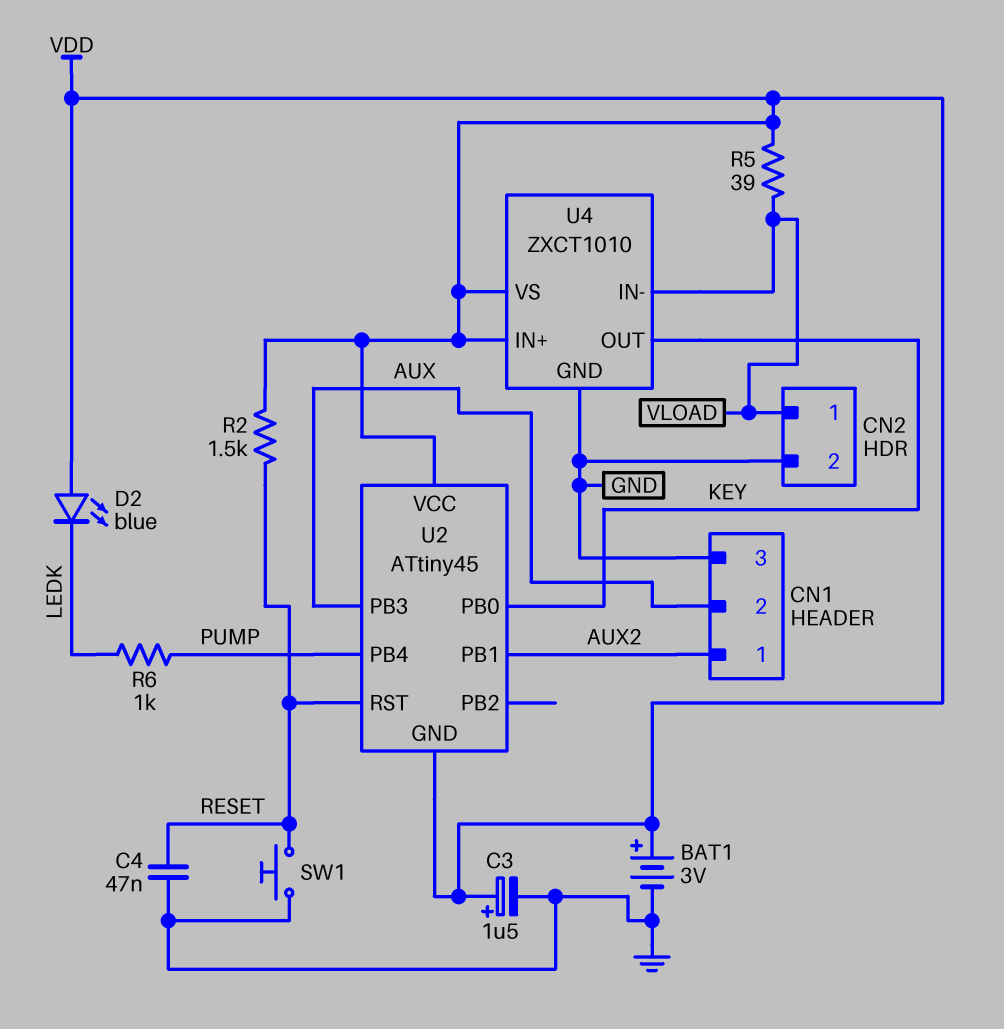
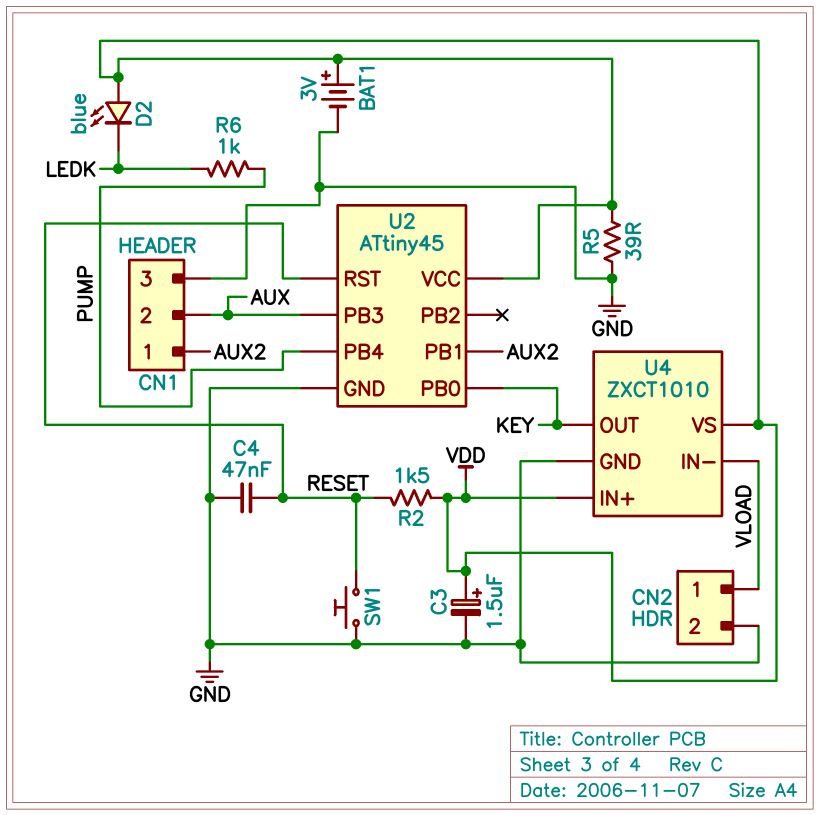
R5: 39 (VDD, VLOAD) -> 39 (GND, VDD)
U2 pin GND: VDD -> GND

